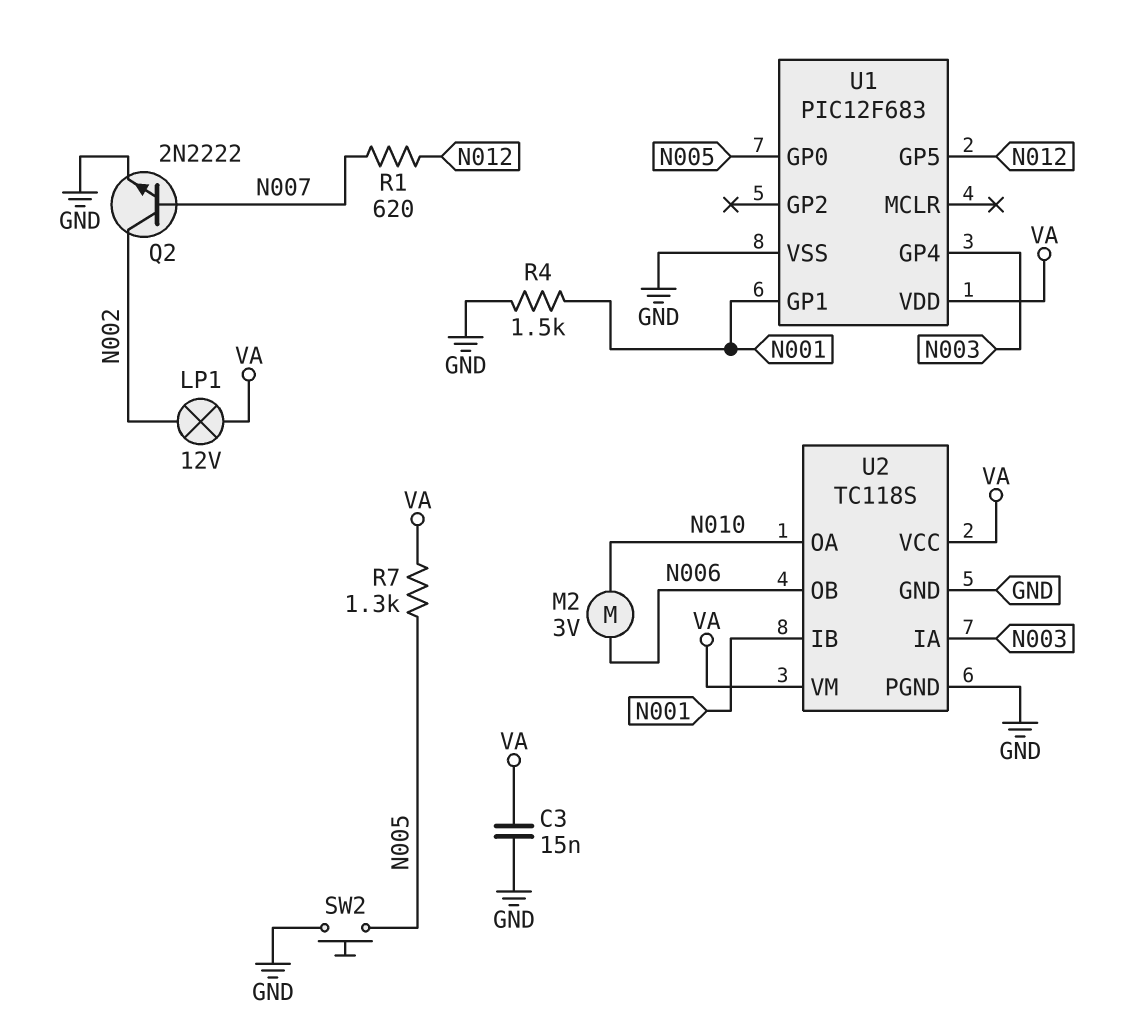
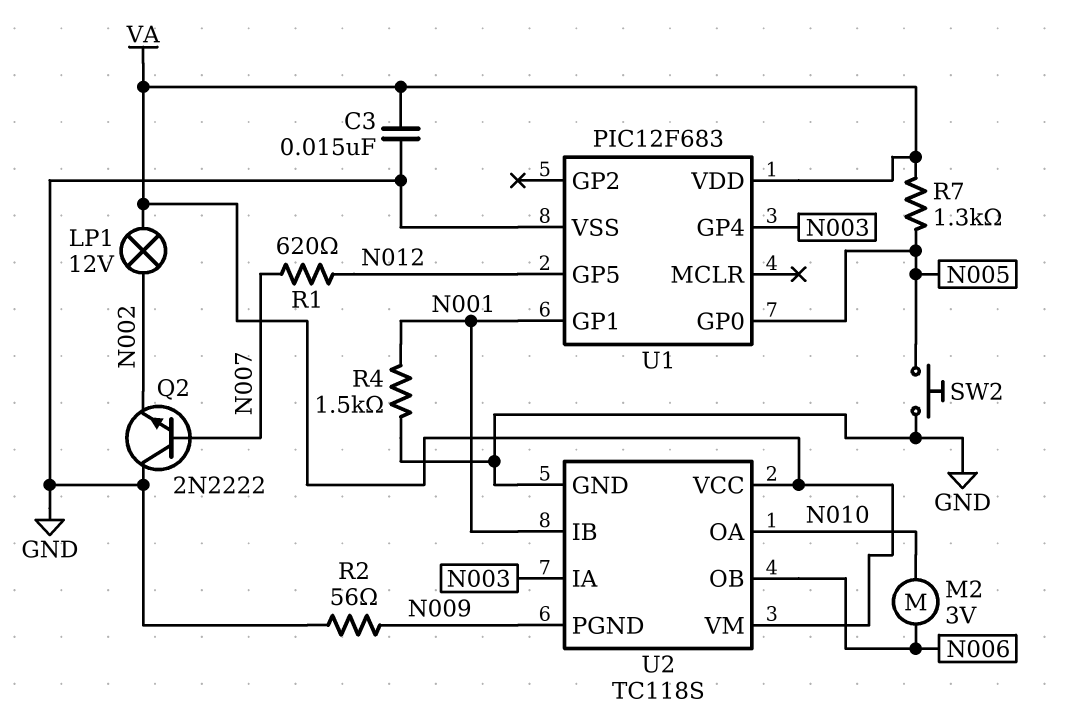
Q2: NPN 2N2222 (B N007, C N002, E GND) -> NPN 2N2222 (B N007, C GND, E N002)
R2: none -> 56 (GND, N009)
U2 pin PGND: GND -> N009

